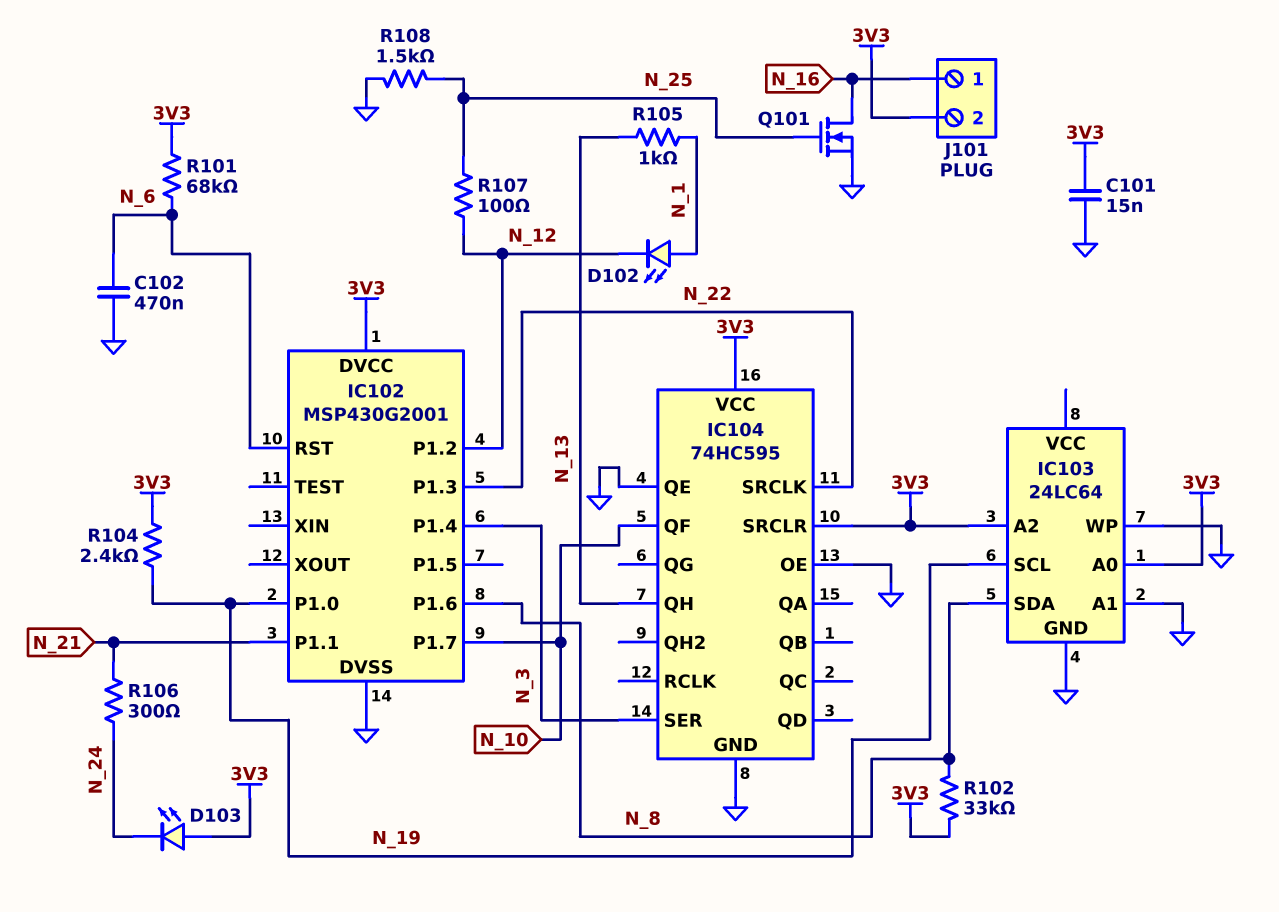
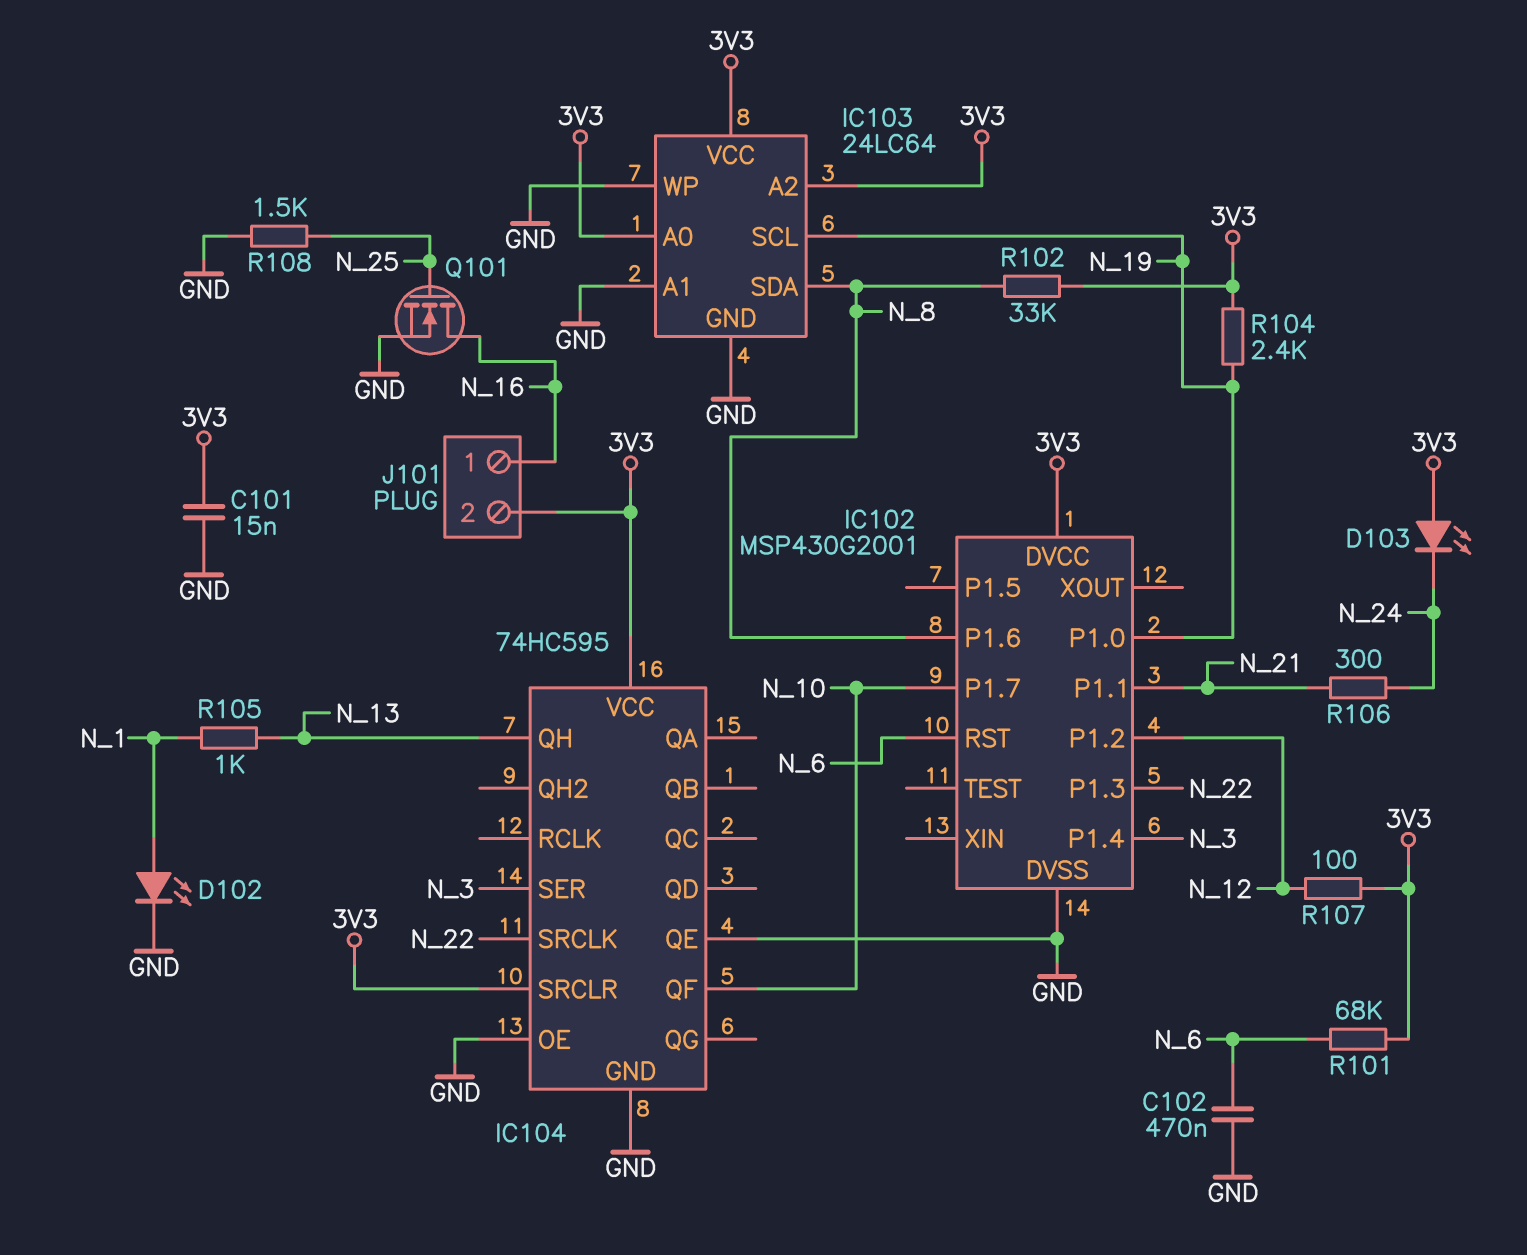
D102: LED (A N_1, K N_12) -> LED (A N_1, K GND)
IC103 pin VCC: none -> 3V3
R107: 100 (N_12, N_25) -> 100 (3V3, N_12)

